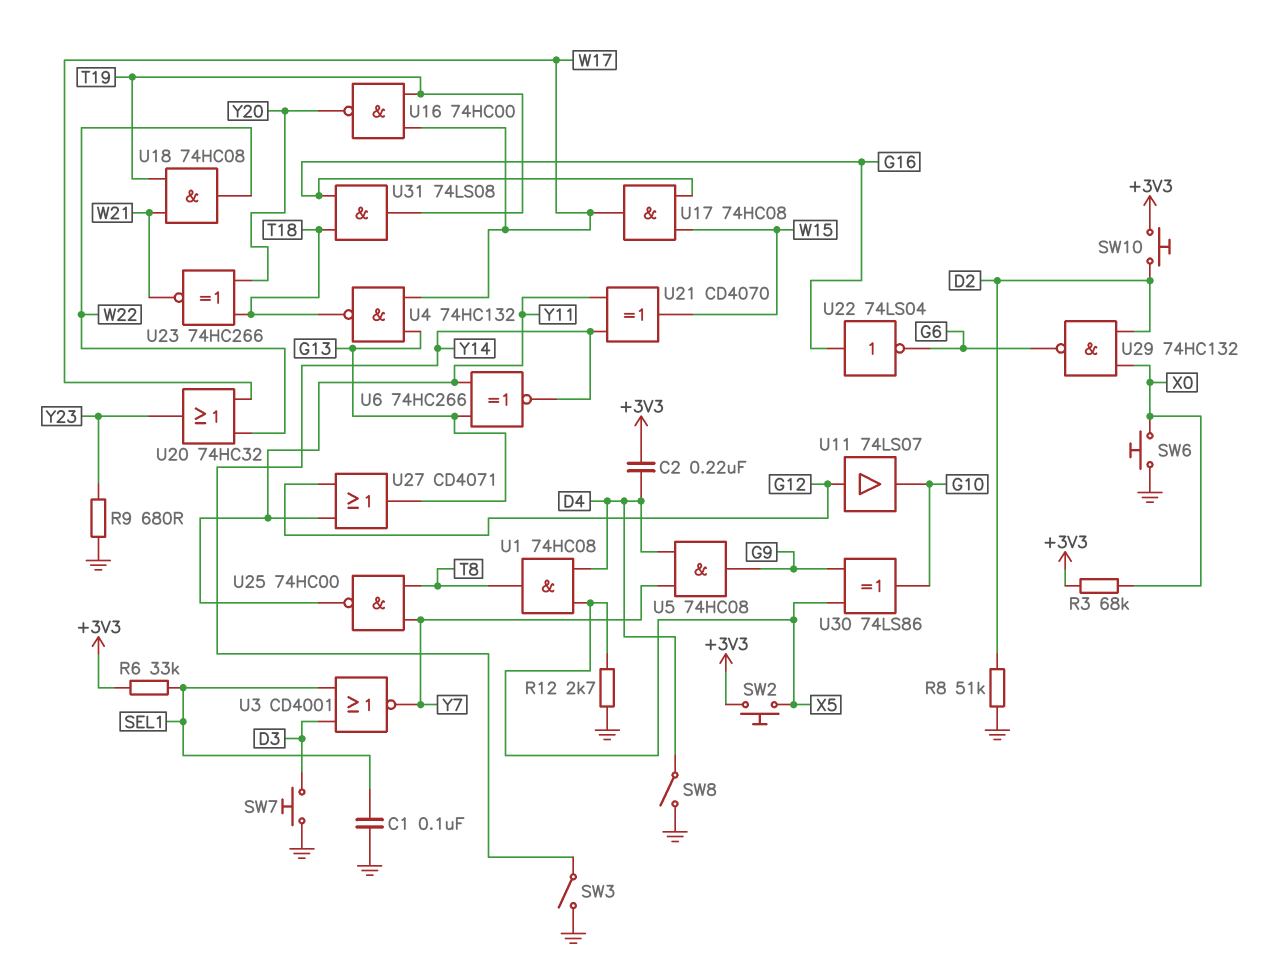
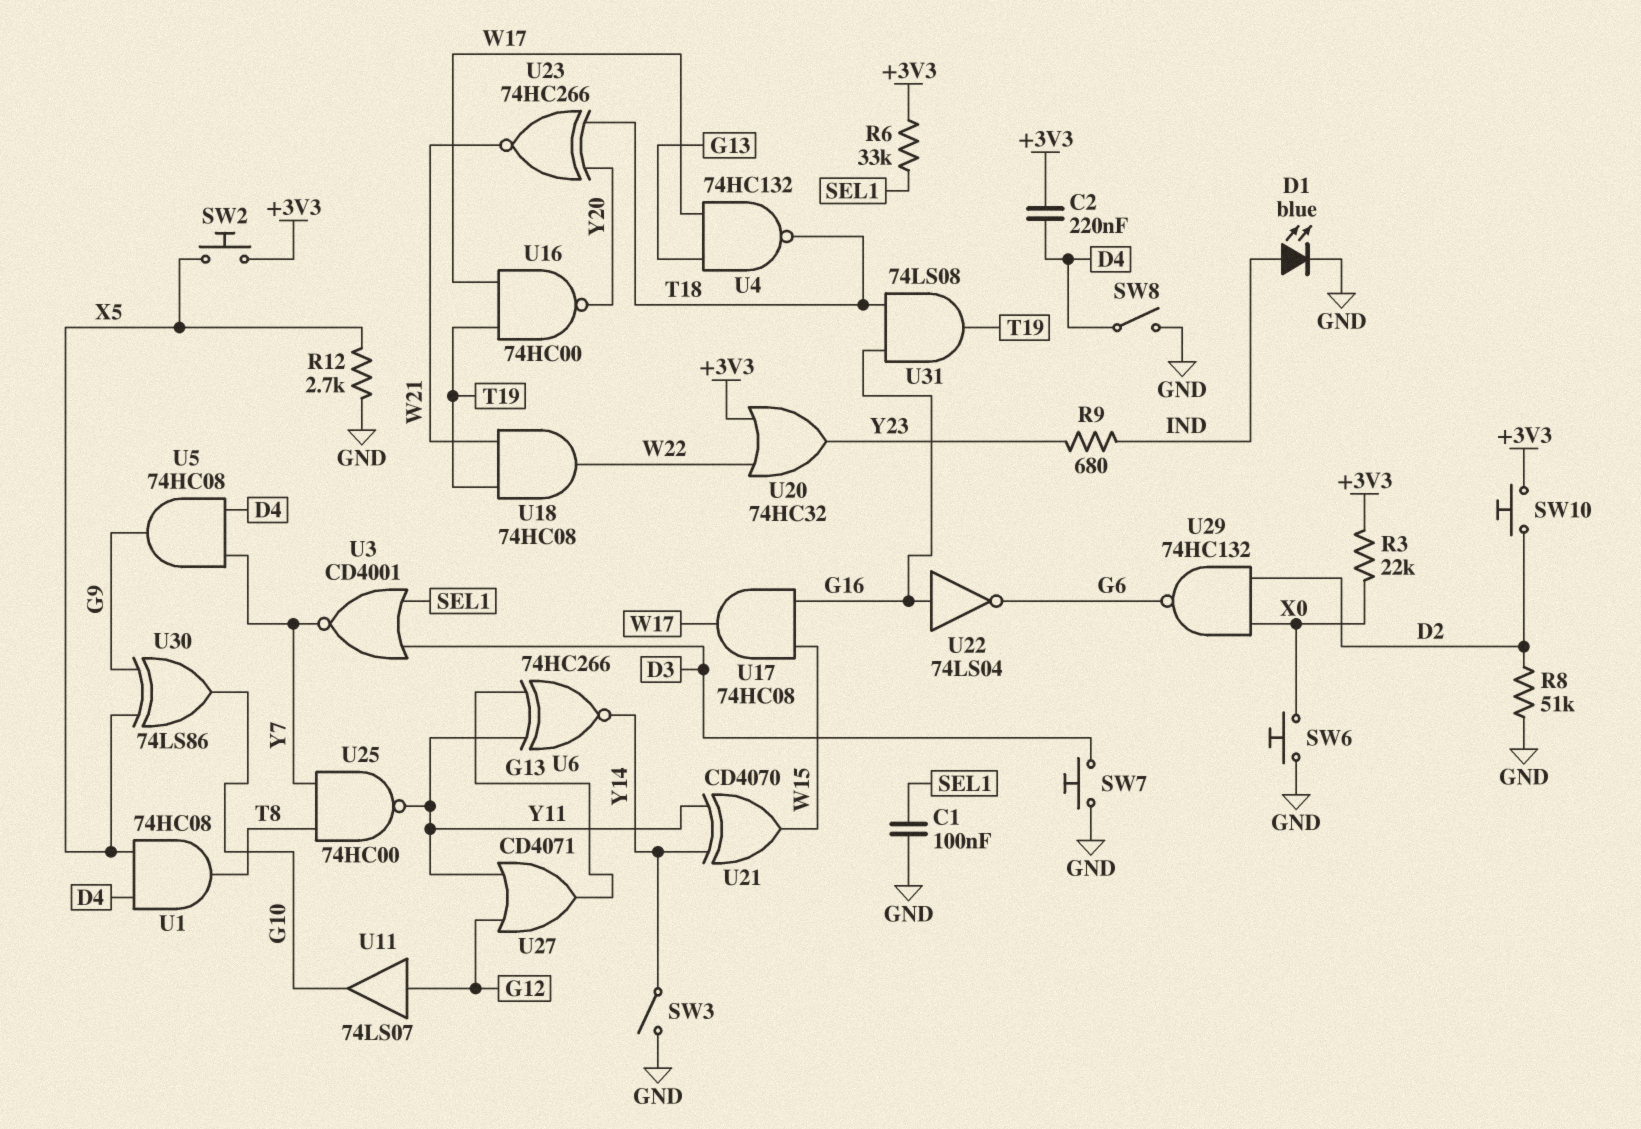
D1: none -> LED blue (A IND, K GND)
R3: 68k (+3V3, X0) -> 22k (+3V3, X0)
R9: 680 (GND, Y23) -> 680 (IND, Y23)
U20: OR 74HC32 (in W17, in W22, out Y23) -> OR 74HC32 (in +3V3, in W22, out Y23)

